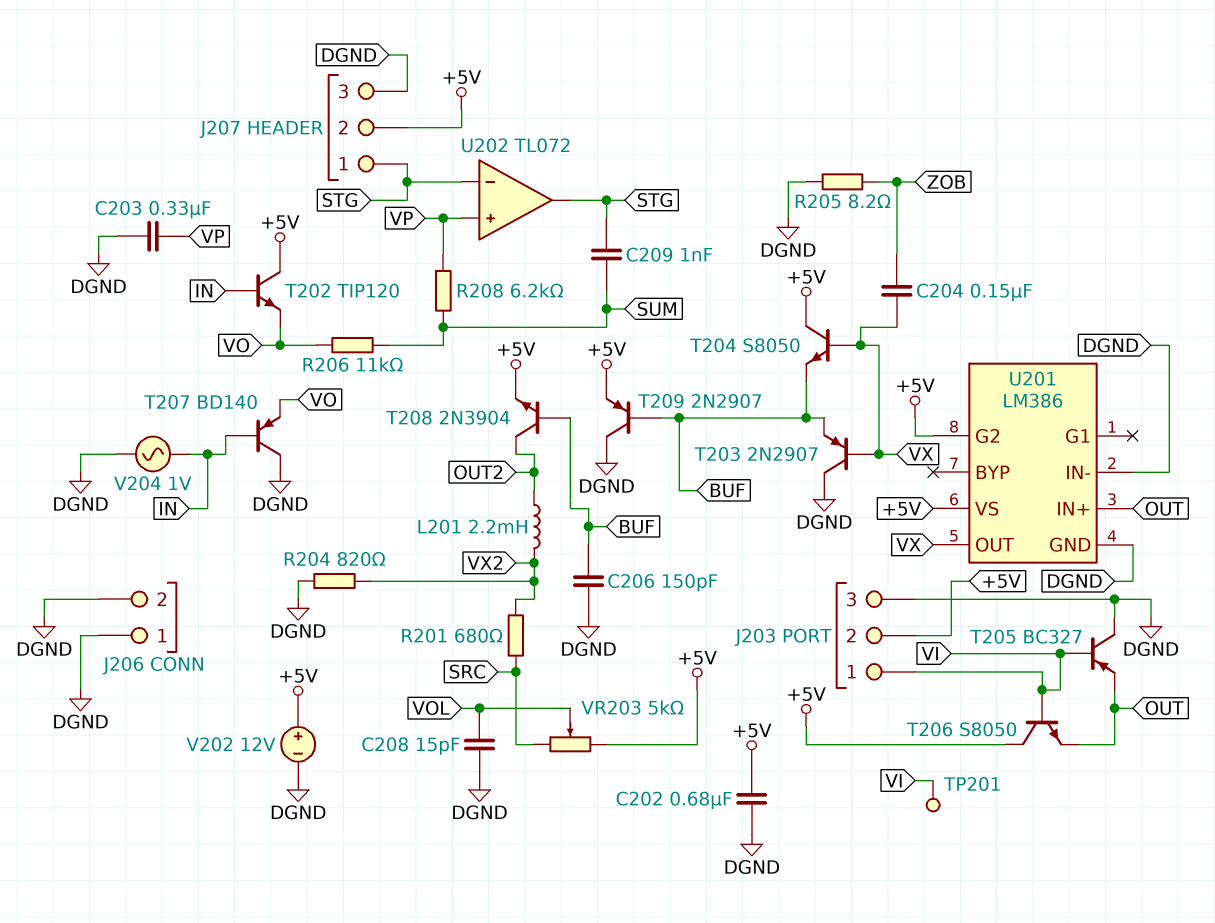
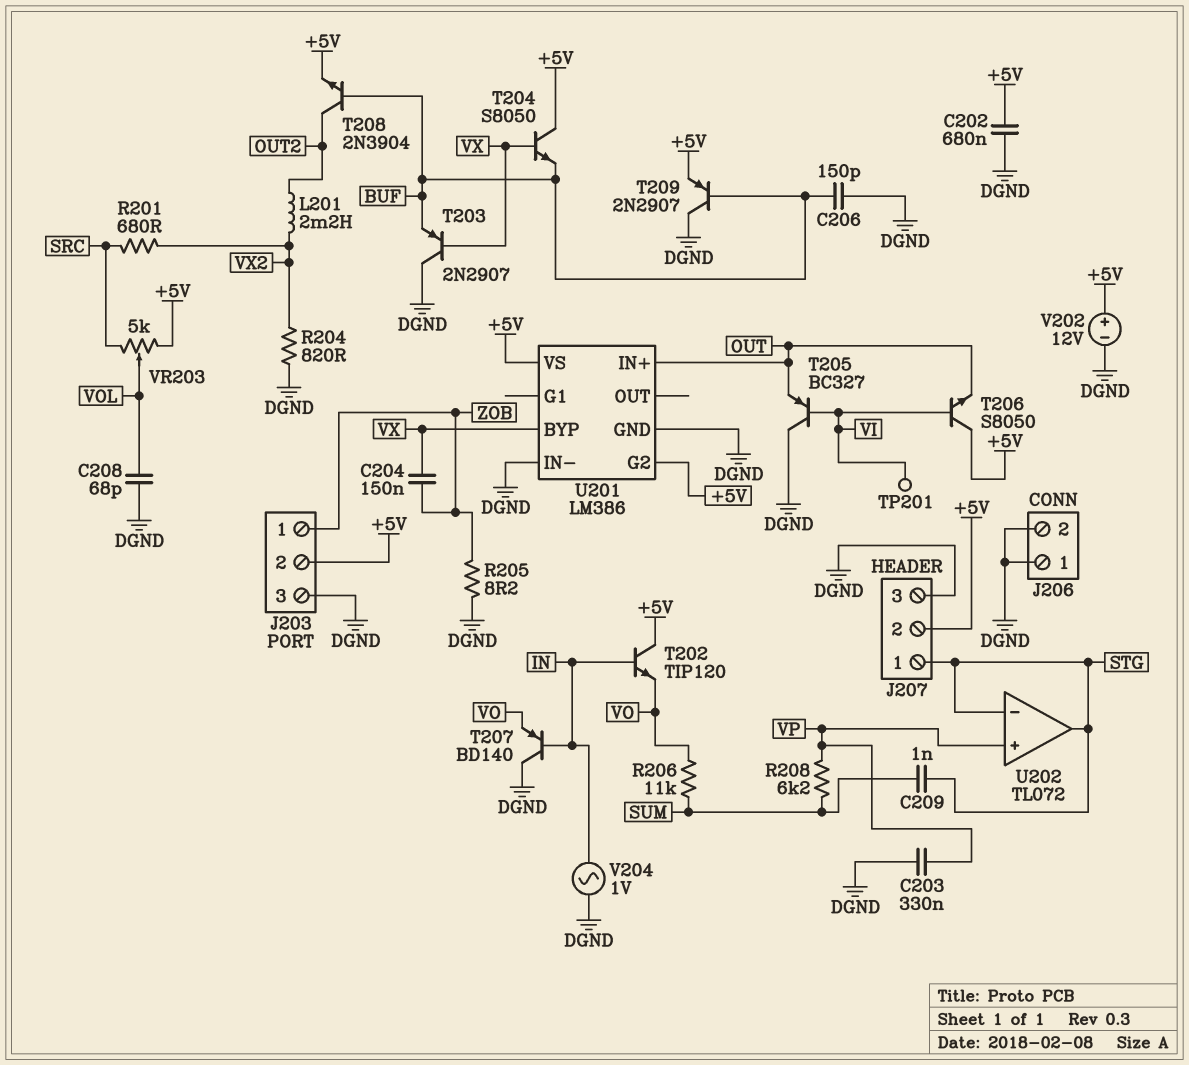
C208: 15pF (DGND, VOL) -> 68pF (DGND, VOL)
J203 pin 1: VI -> ZOB
U201 pin BYP: none -> VX
U201 pin OUT: VX -> none

